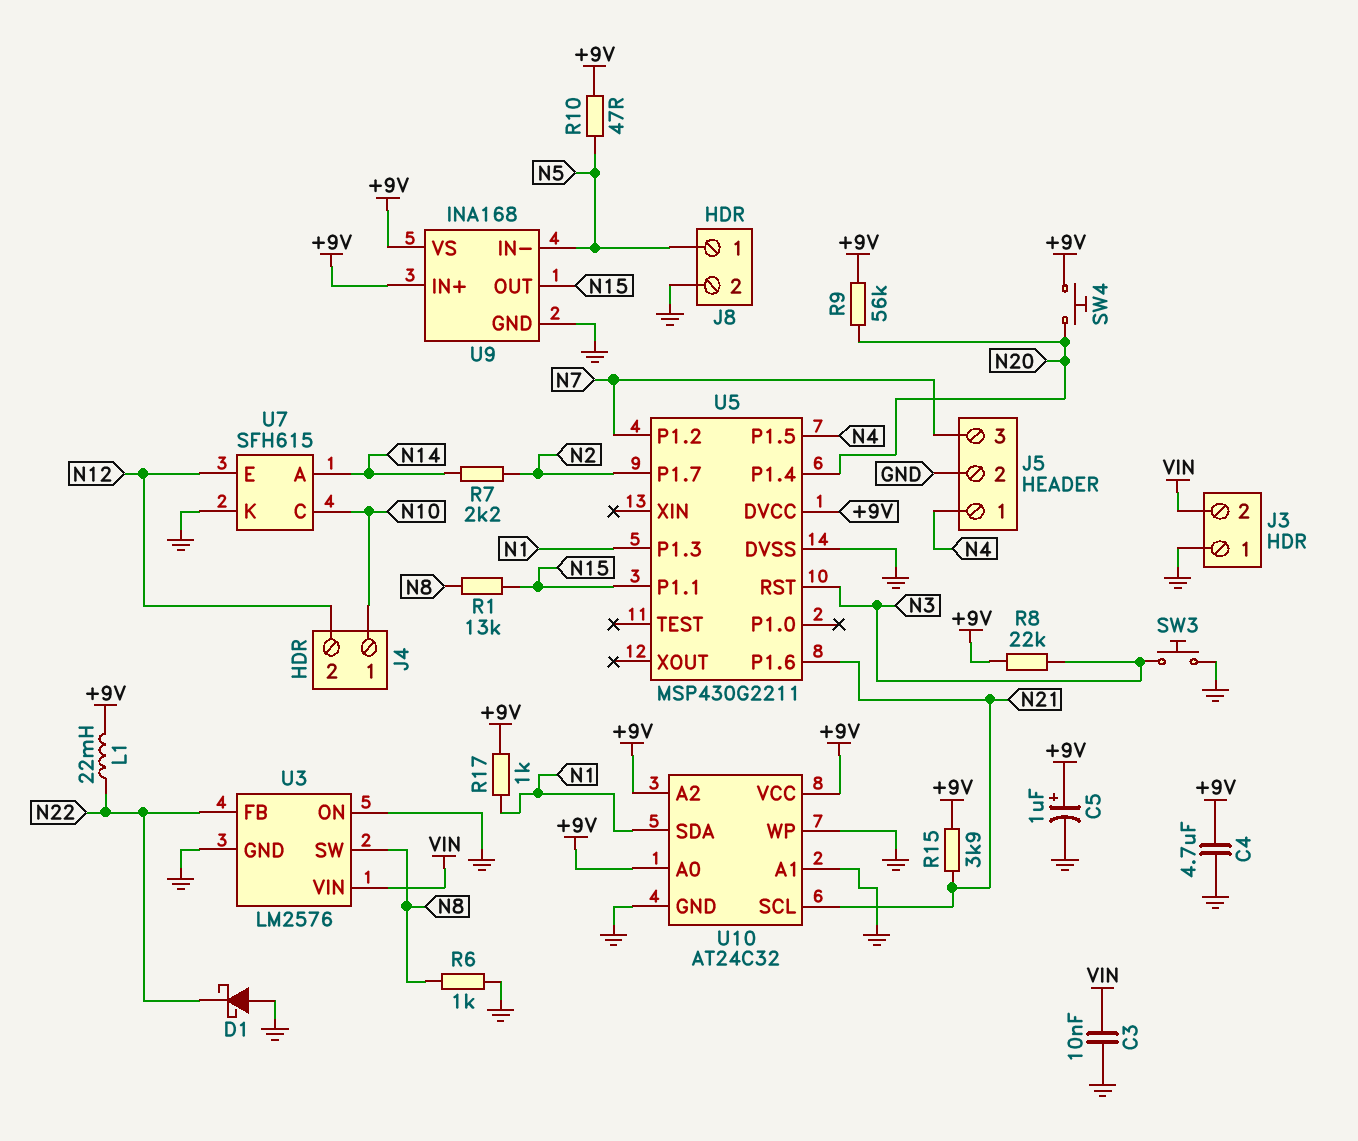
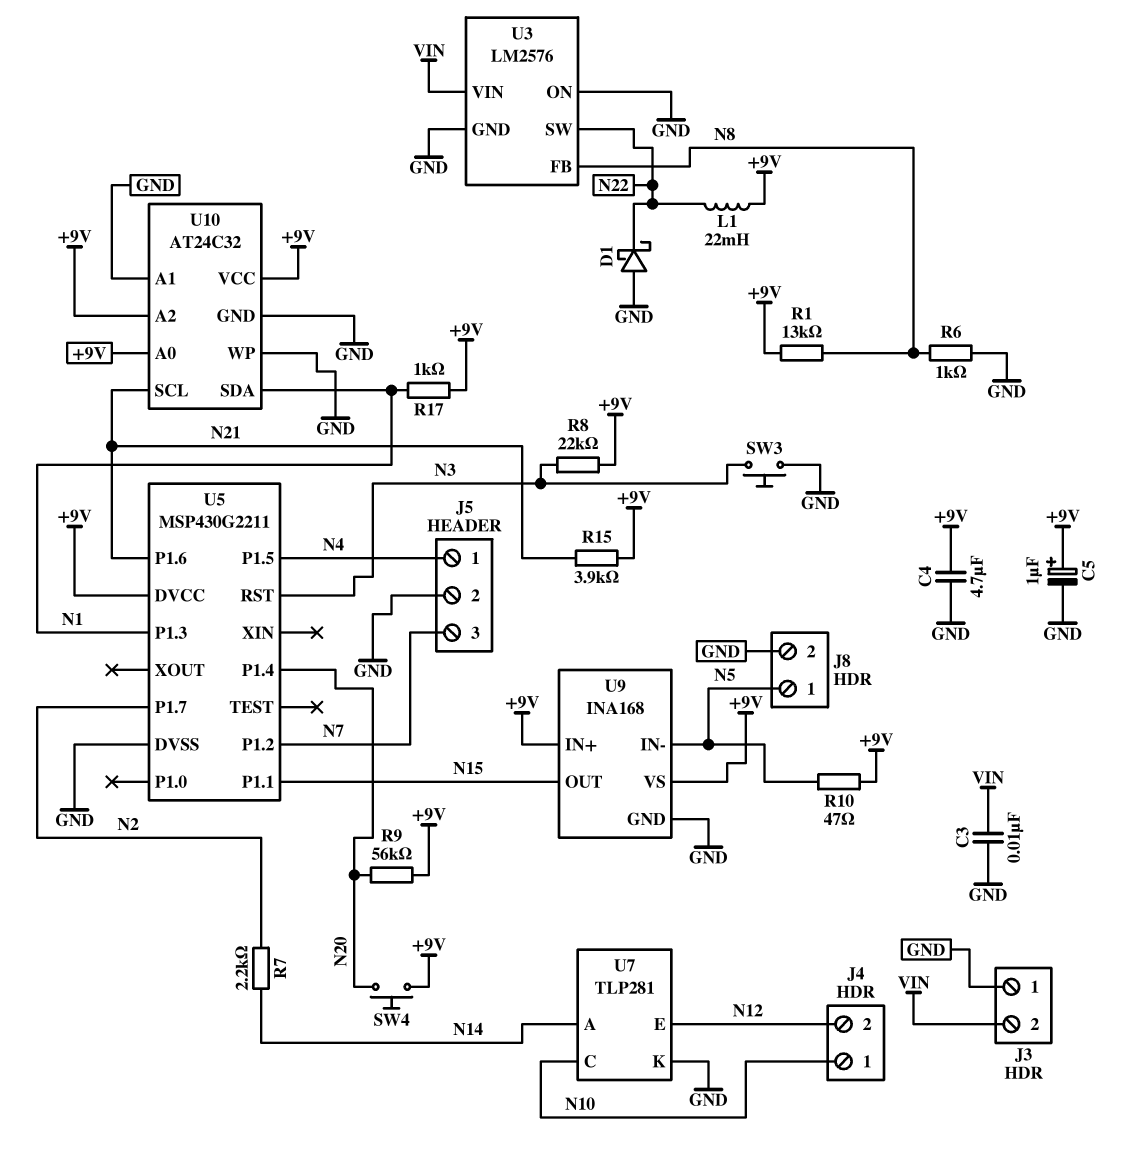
R1: 13k (N8, N15) -> 13k (+9V, N8)
U3 pin FB: N22 -> N8
U3 pin SW: N8 -> N22
U7: SFH615 -> TLP281

